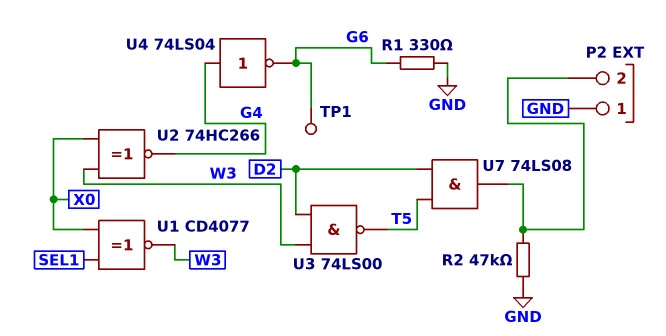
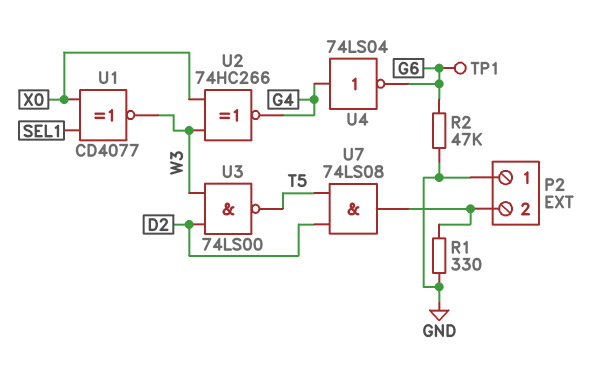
R1: 330 (G6, GND) -> 330 (GND, P2/2)
R2: 47k (GND, P2/2) -> 47k (G6, GND)

